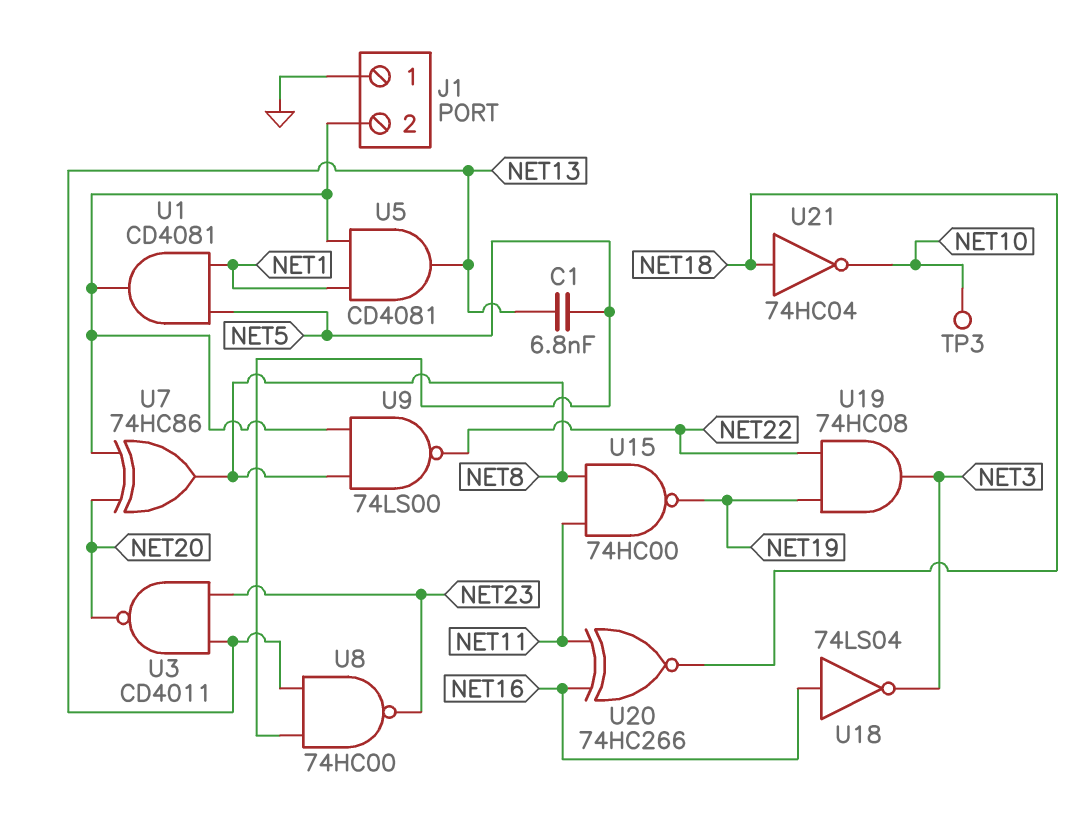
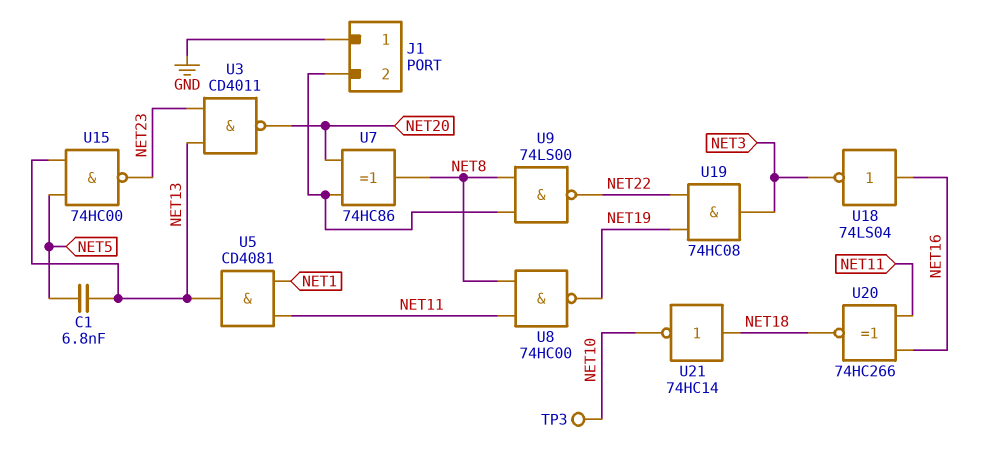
U1: AND CD4081 (in NET1, in NET5, out J1/2) -> none
U5: AND CD4081 (in J1/2, in NET1, out NET13) -> AND CD4081 (in NET1, in NET11, out NET13)
U8: NAND 74HC00 (in NET5, in NET13, out NET23) -> NAND 74HC00 (in NET8, in NET11, out NET19)
U15: NAND 74HC00 (in NET8, in NET11, out NET19) -> NAND 74HC00 (in NET5, in NET13, out NET23)
U21: NOT 74HC04 (in NET18, out NET10) -> NOT 74HC14 (in NET18, out NET10)

